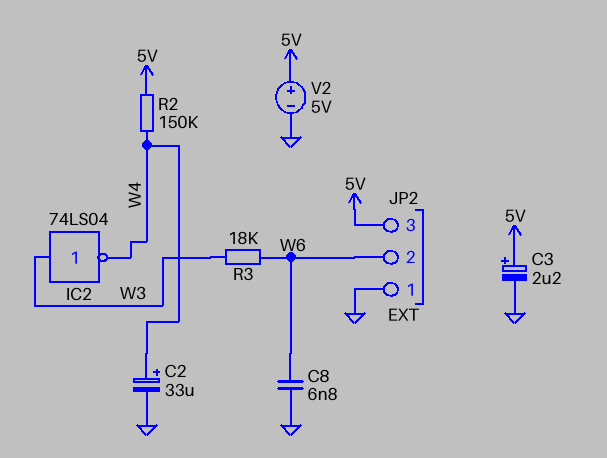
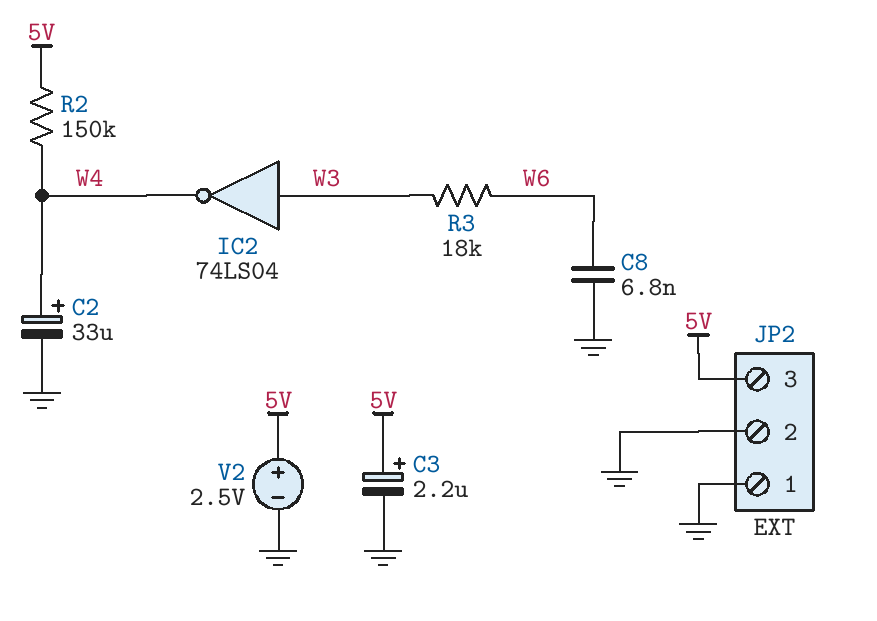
JP2 pin 2: W6 -> GND
V2: 5V (plus 5V, minus GND) -> 2.5V (plus 5V, minus GND)

